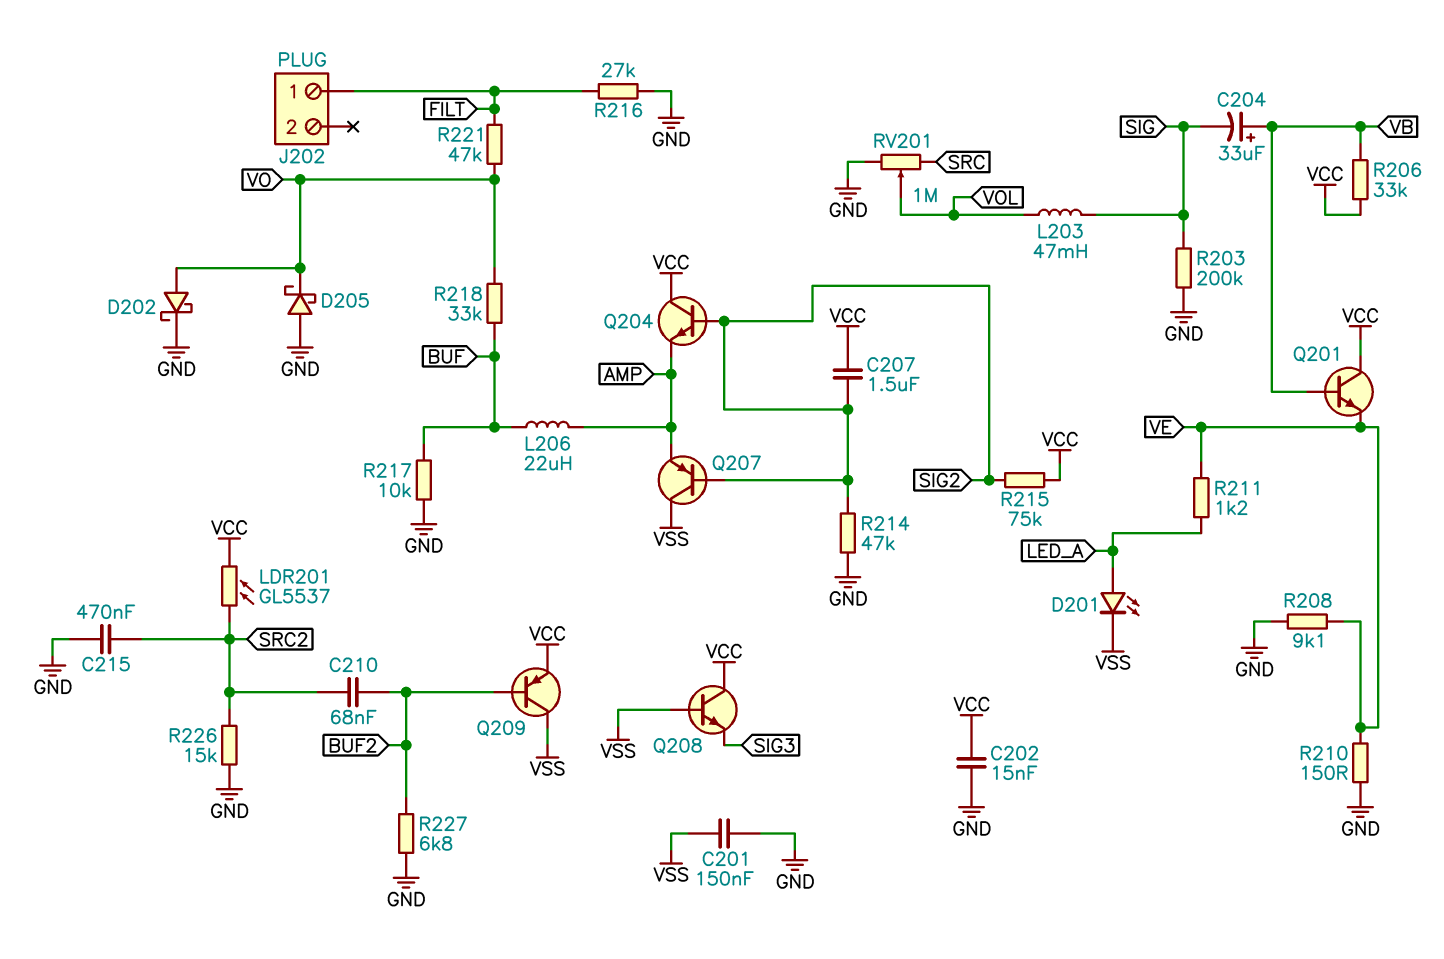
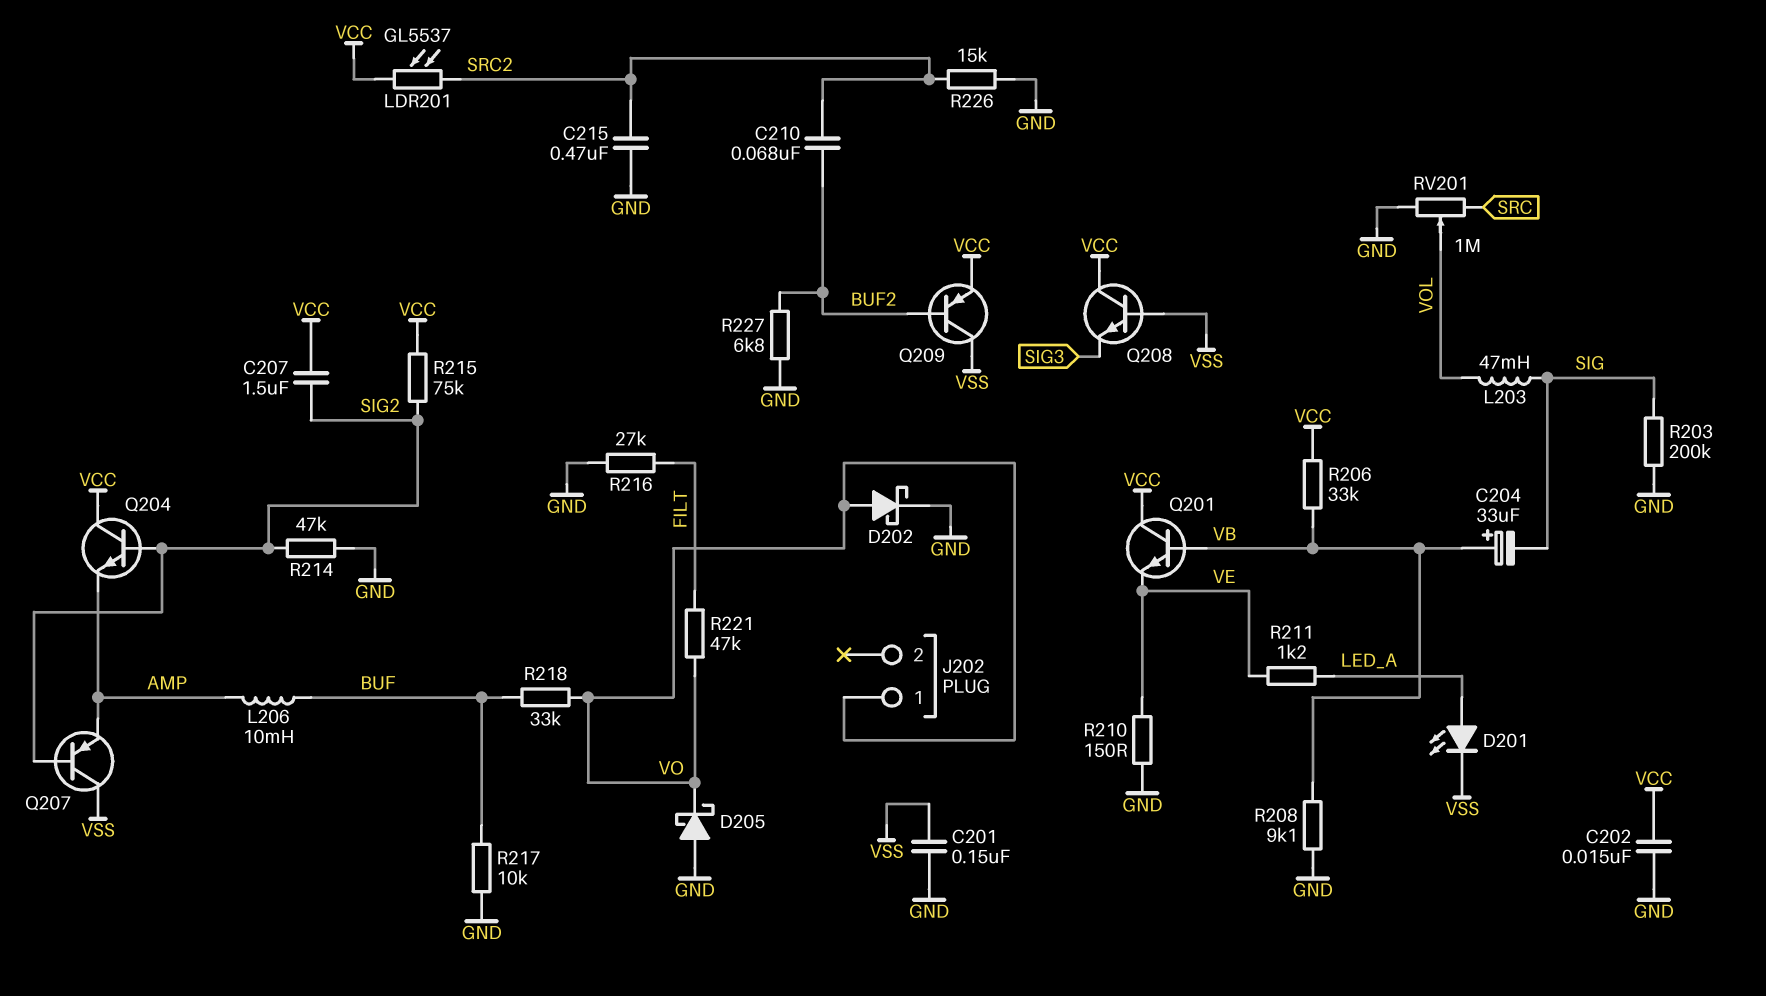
J202 pin 1: FILT -> VO
L206: 22uH (AMP, BUF) -> 10mH (AMP, BUF)
R208: 9.1k (GND, VE) -> 9.1k (GND, VB)

